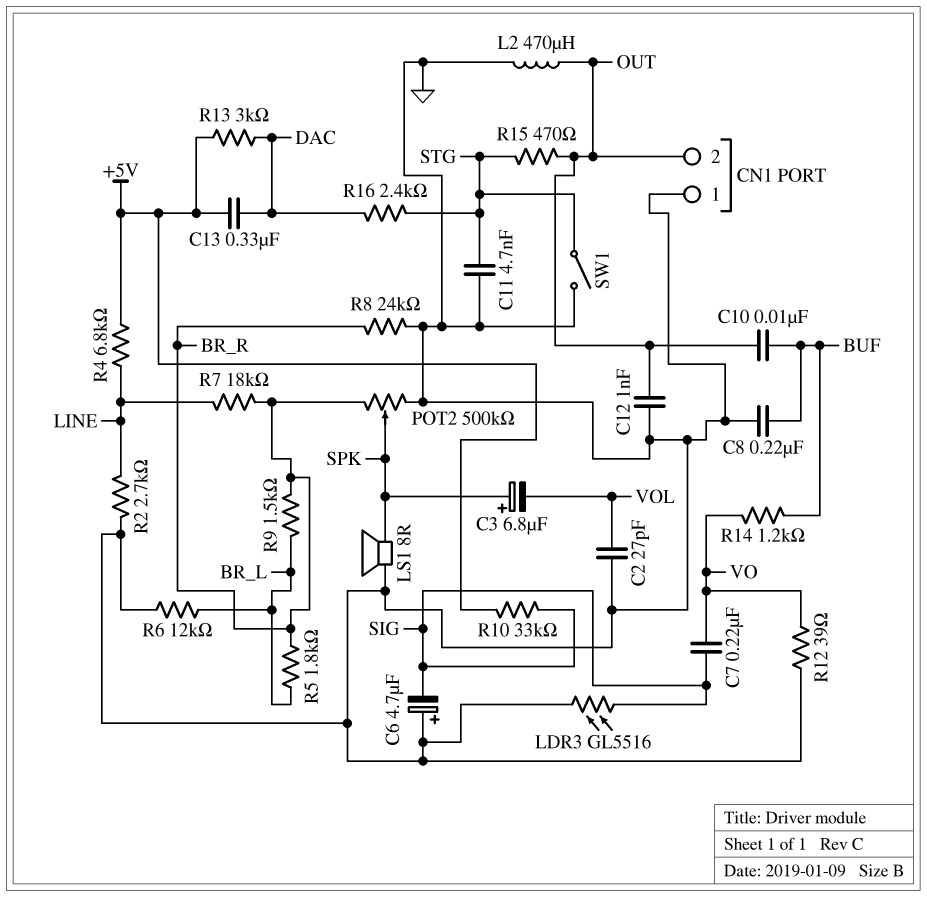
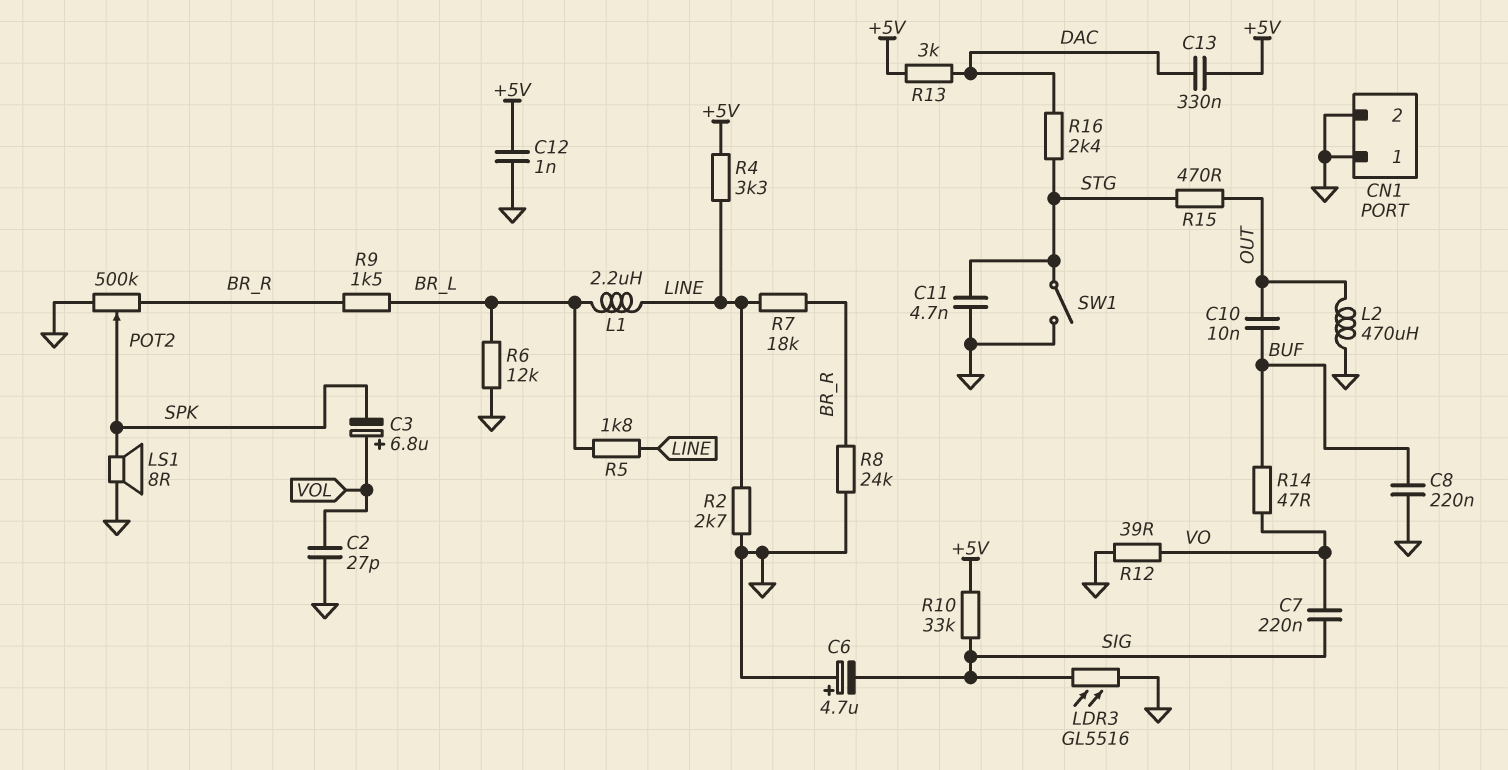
C3: 6.8uF (plus SPK, minus VOL) -> 6.8uF (plus VOL, minus SPK)
C12: 1nF (GND, OUT) -> 1nF (+5V, GND)
CN1 pin 2: OUT -> GND
L1: none -> 2.2uH (BR_L, LINE)
R4: 6.8k (+5V, LINE) -> 3.3k (+5V, LINE)
R5: 1.8k (BR_L, BR_R) -> 1.8k (BR_L, LINE)
R14: 1.2k (BUF, VO) -> 47 (BUF, VO)

